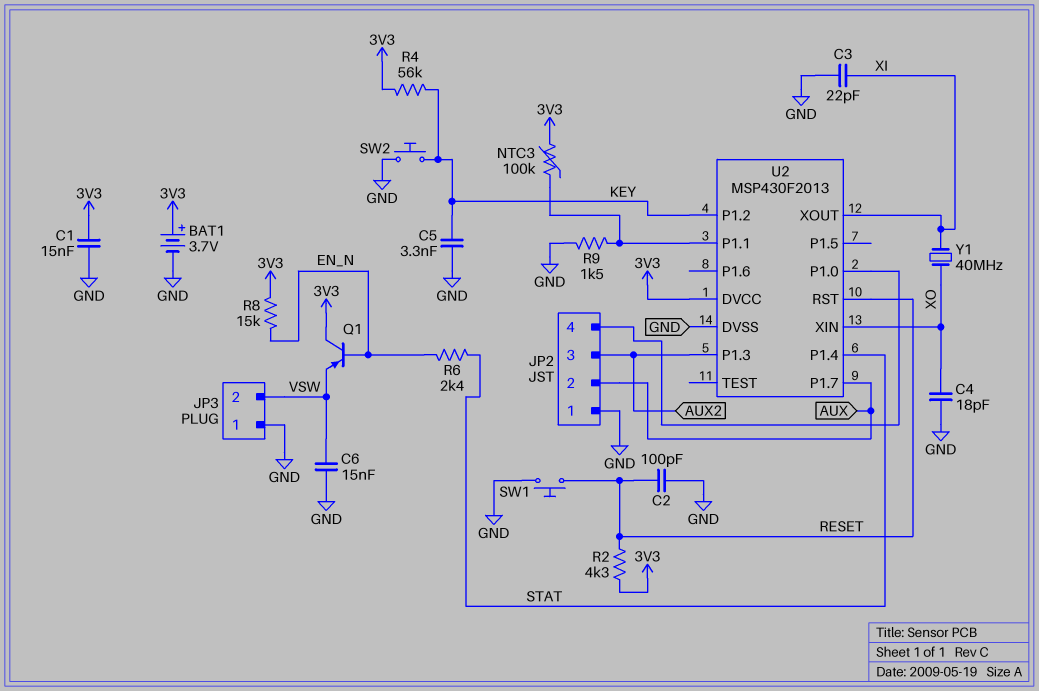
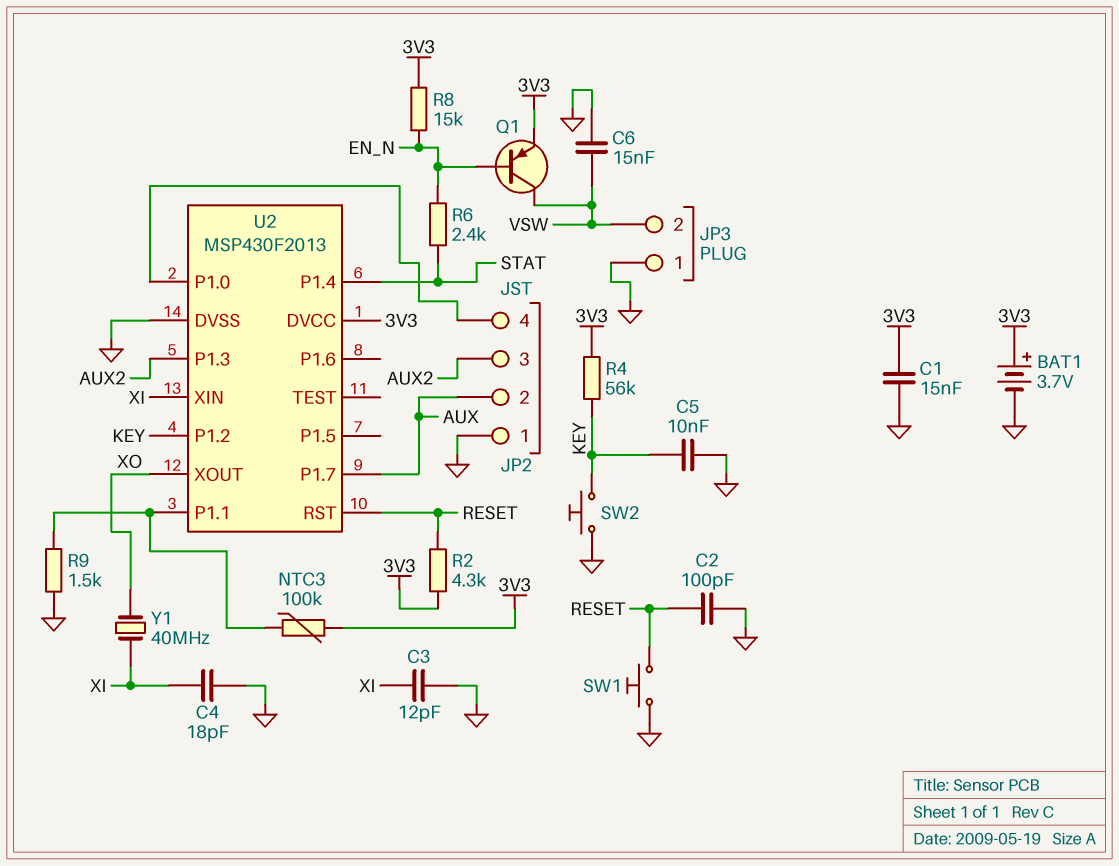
C3: 22pF (GND, XI) -> 12pF (GND, XI)
C4: 18pF (GND, XO) -> 18pF (GND, XI)
C5: 3.3nF (GND, KEY) -> 10nF (GND, KEY)
Q1: PNP (B EN_N, C 3V3, E VSW) -> PNP (B EN_N, C VSW, E 3V3)
U2 pin XIN: XO -> XI
U2 pin XOUT: XI -> XO

